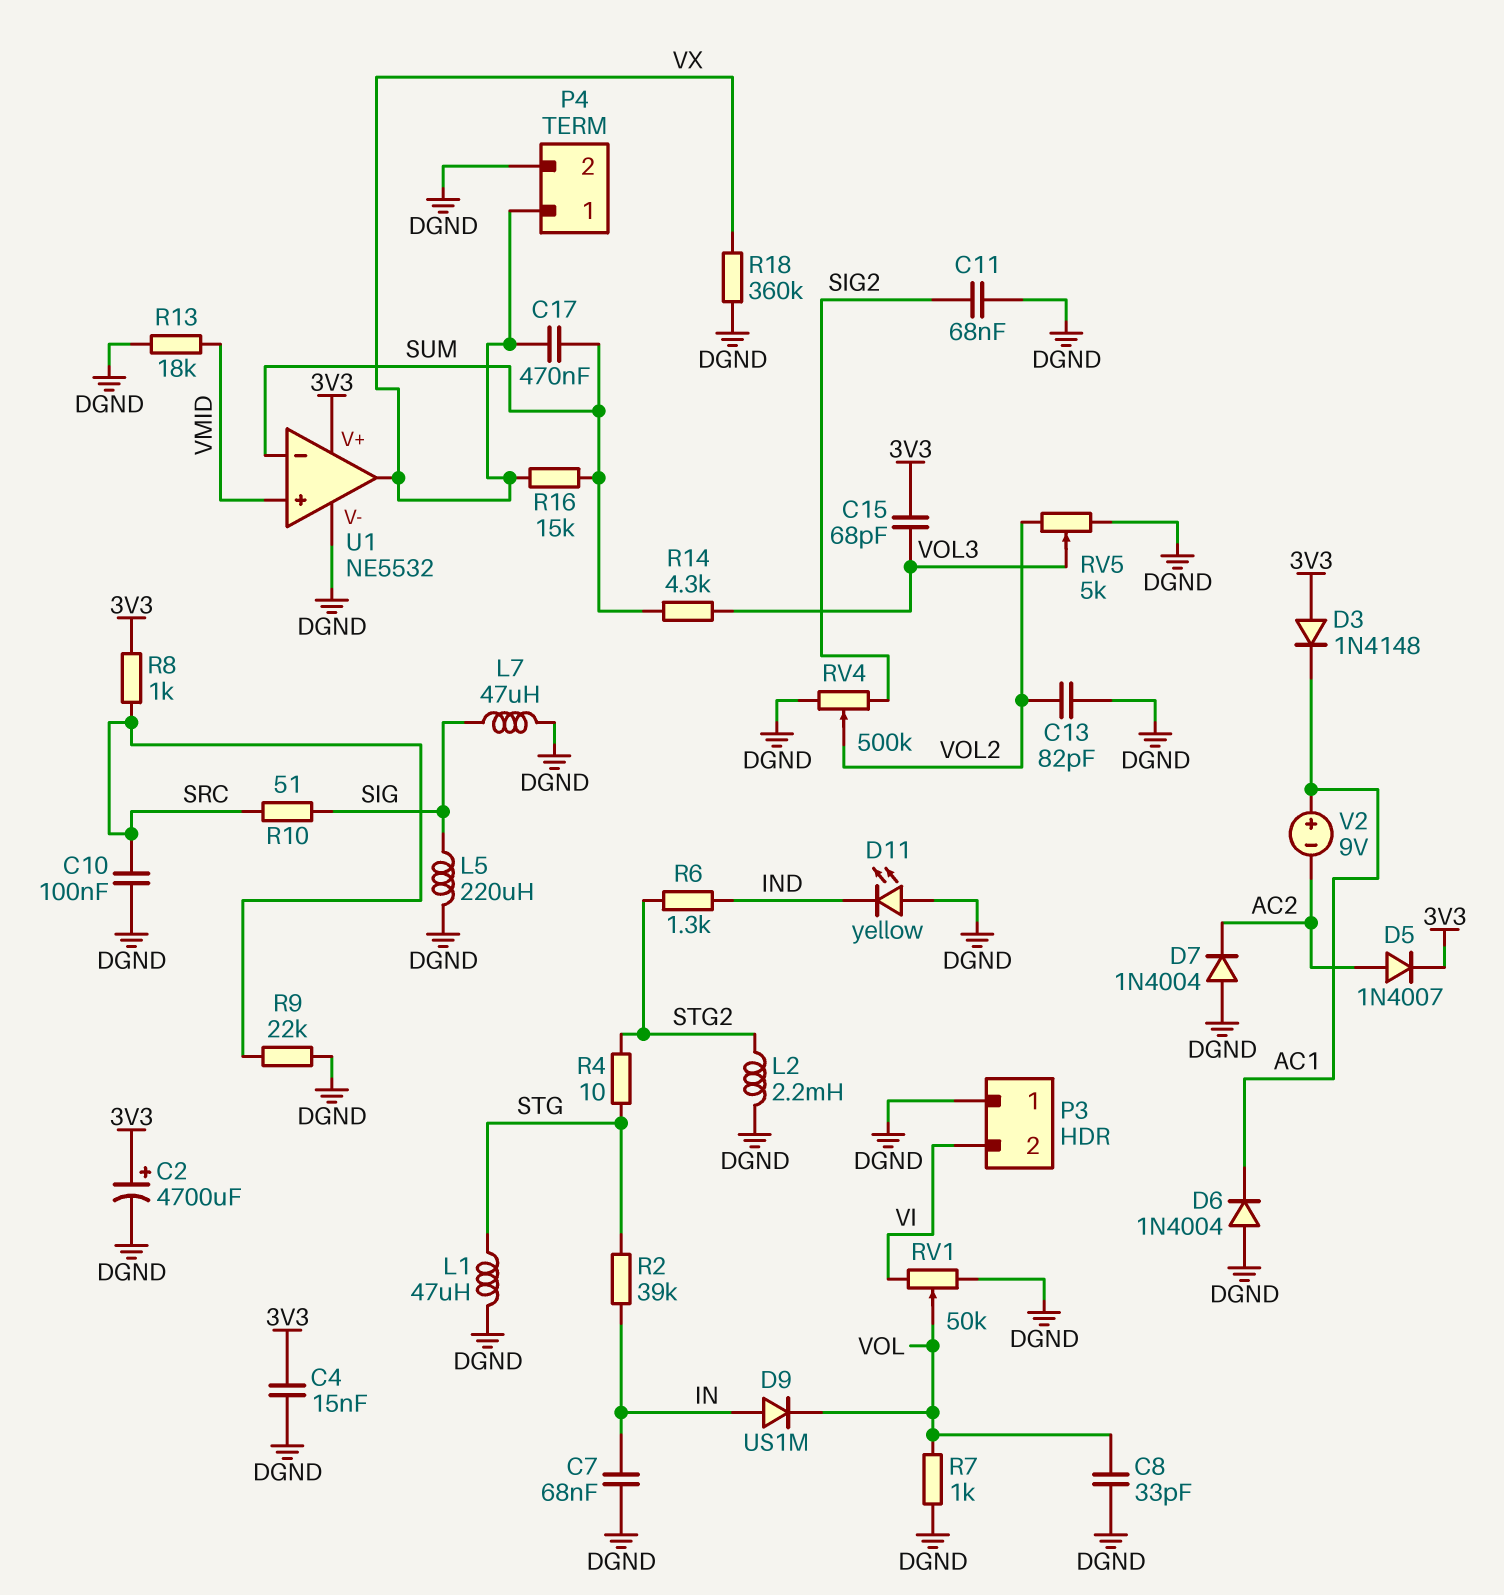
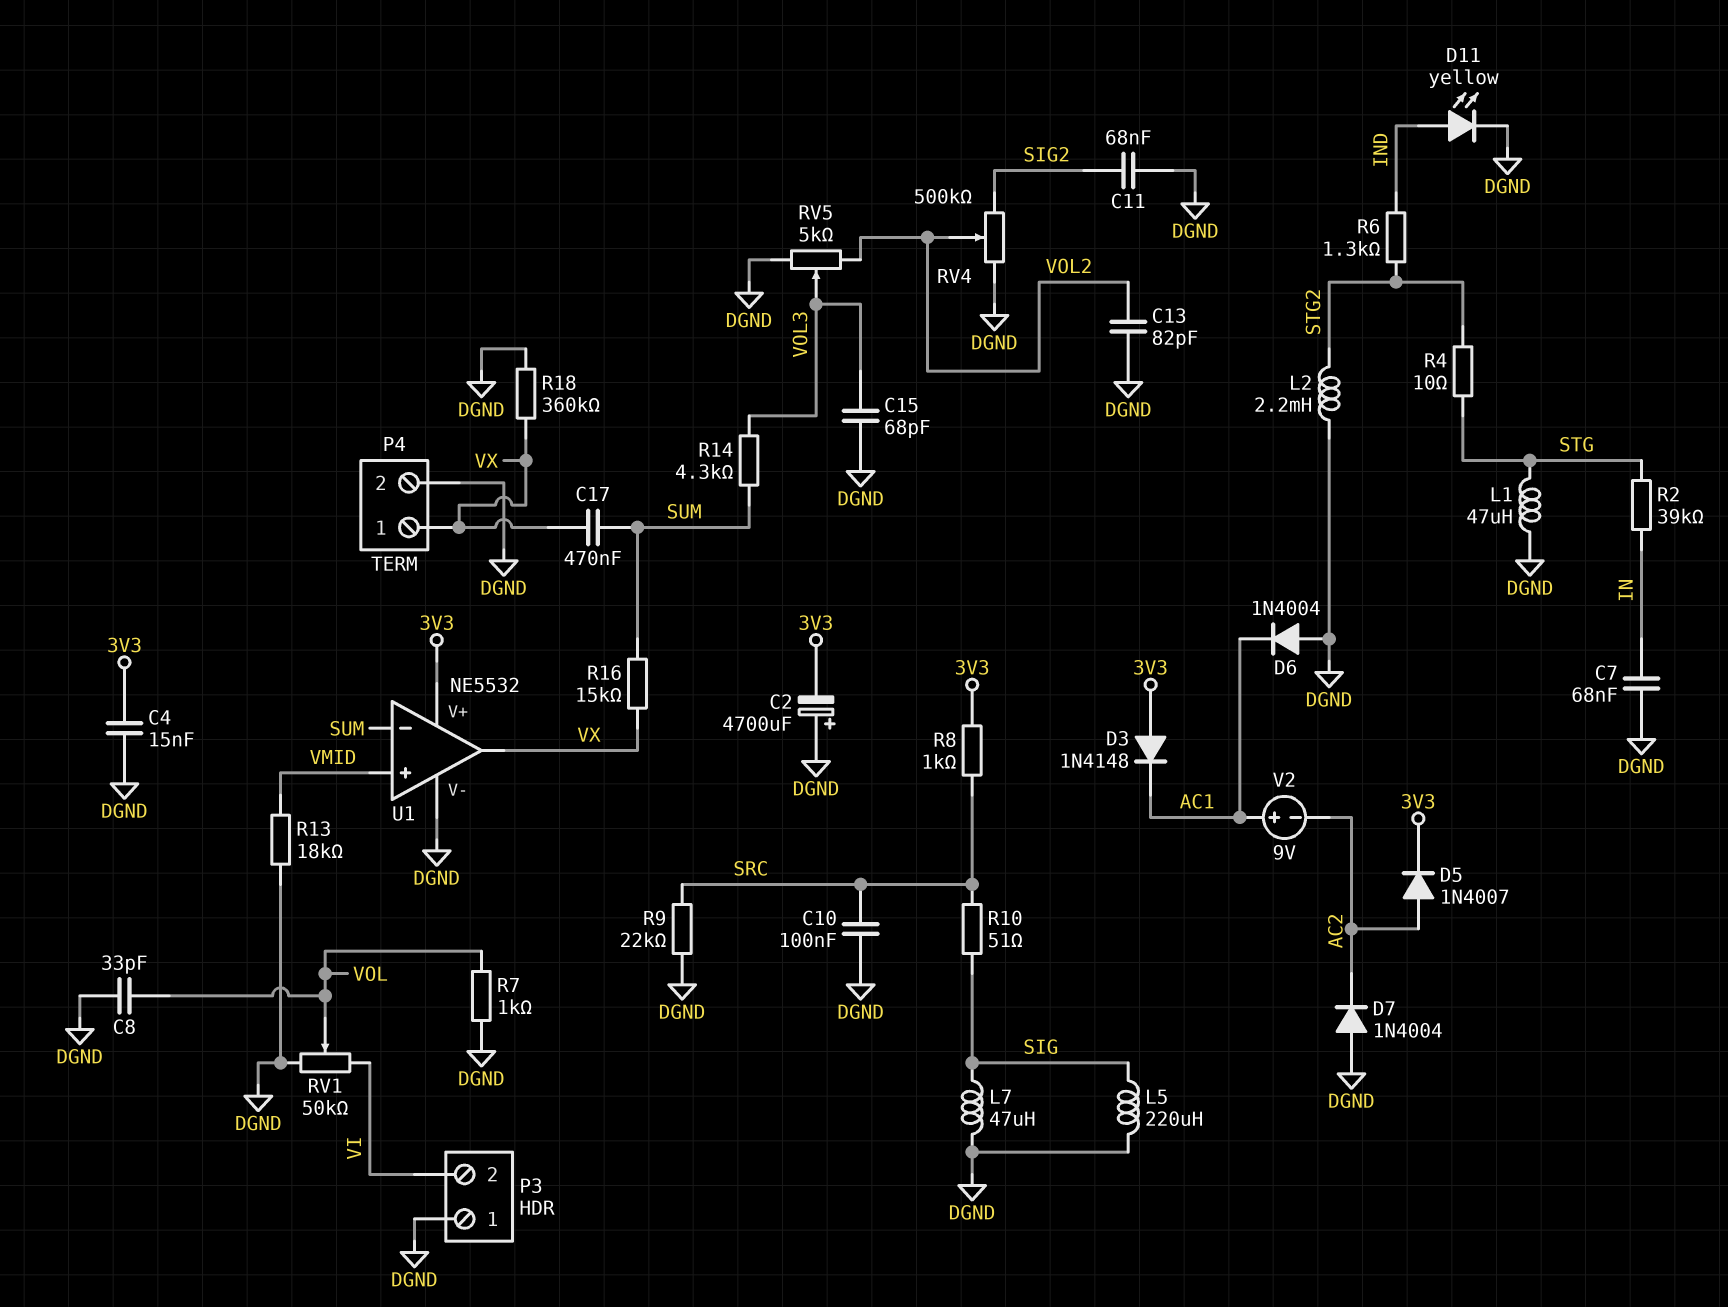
C2: 4700uF (plus 3V3, minus DGND) -> 4700uF (plus DGND, minus 3V3)
C15: 68pF (3V3, VOL3) -> 68pF (DGND, VOL3)
D9: diode US1M (A IN, K VOL) -> none
D11: LED yellow (A DGND, K IND) -> LED yellow (A IND, K DGND)

